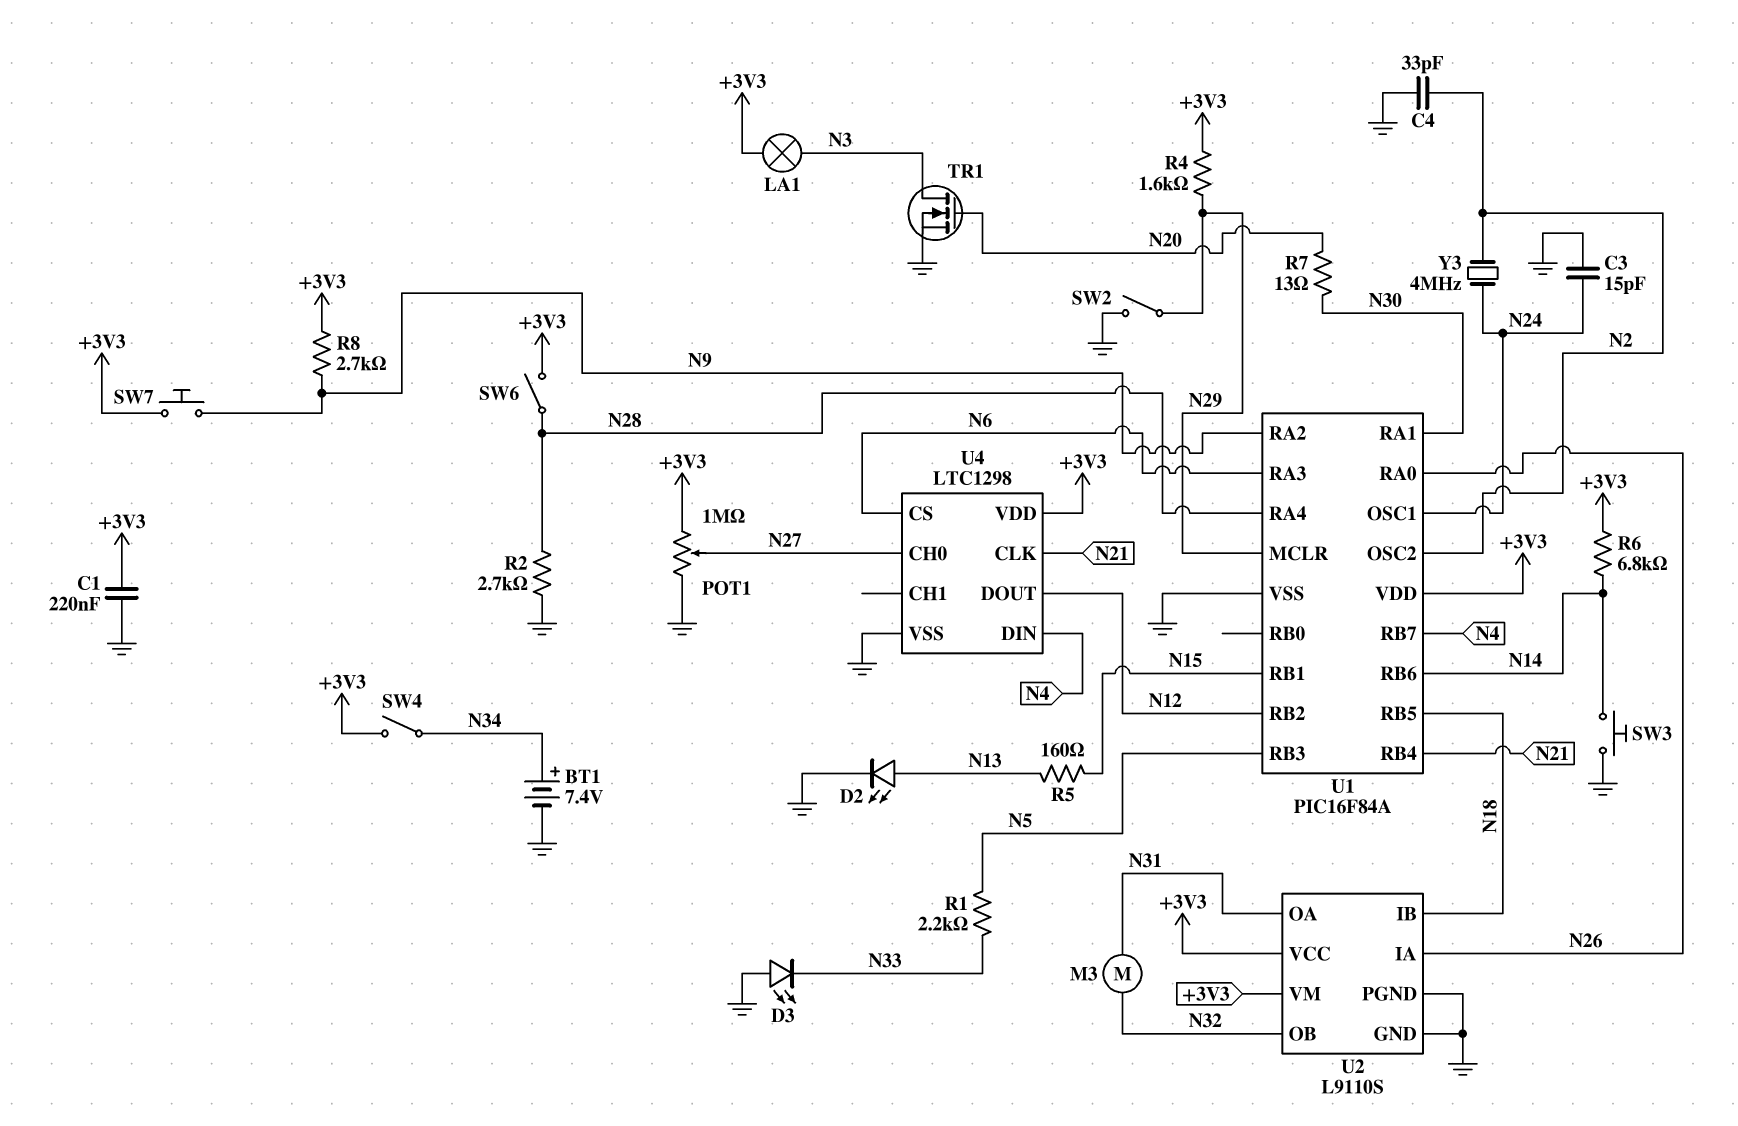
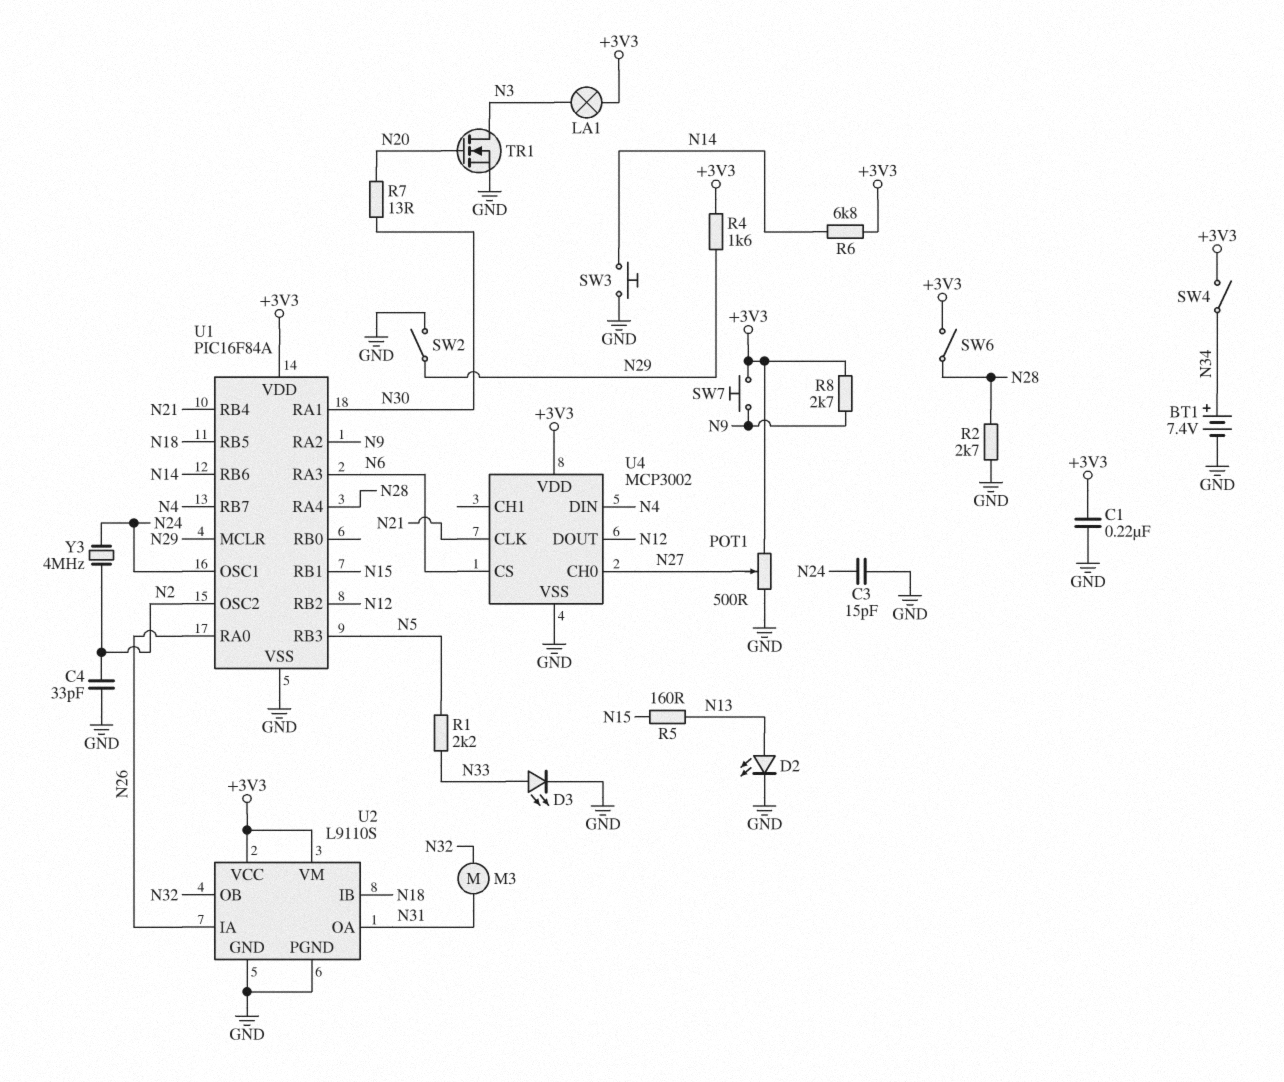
D3: LED (A GND, K N33) -> LED (A N33, K GND)
POT1: 1M (+3V3, GND, wiper N27) -> 500 (+3V3, GND, wiper N27)
U4: LTC1298 -> MCP3002

